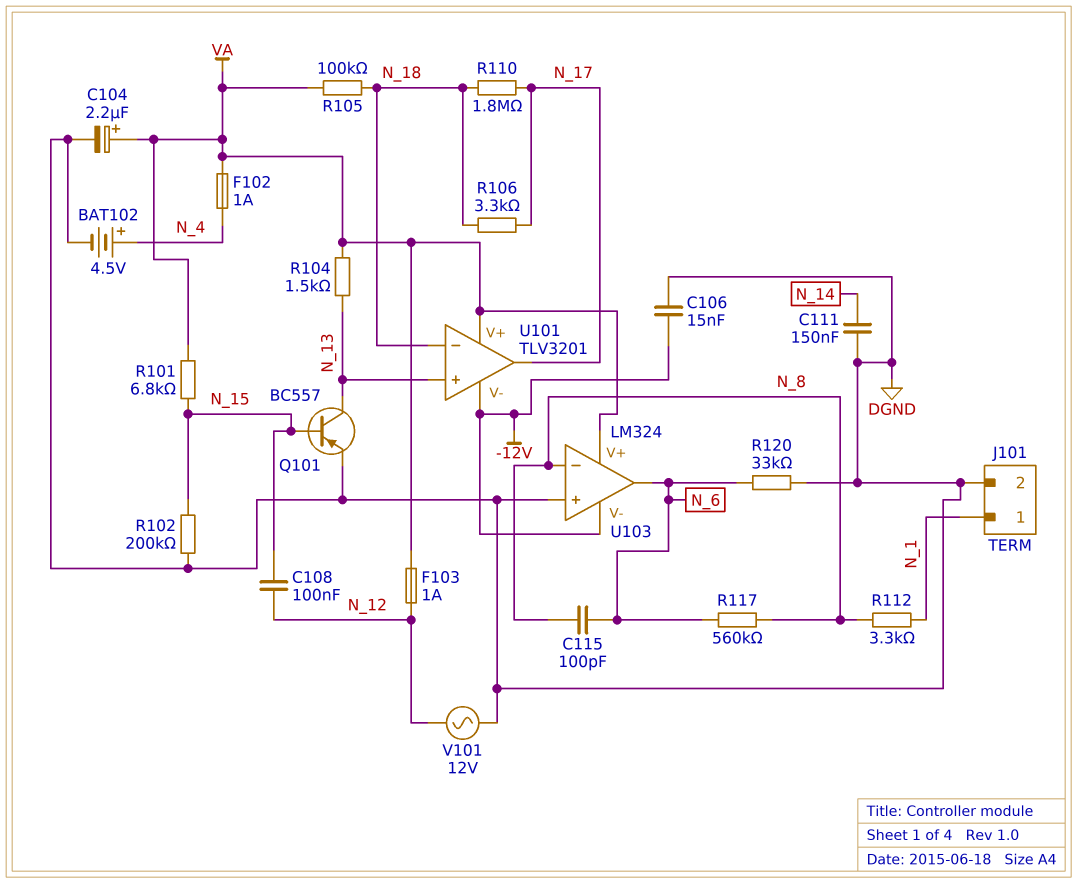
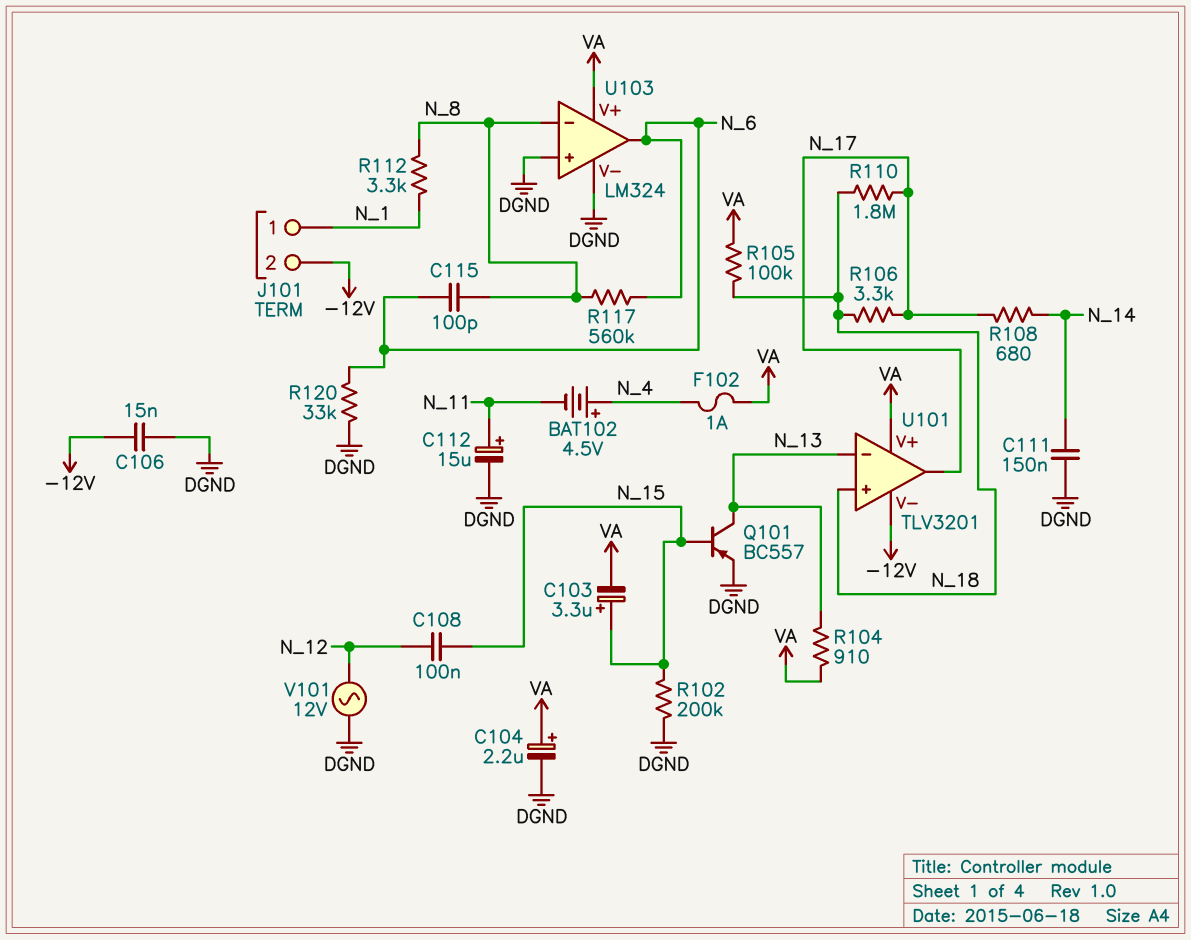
BAT102: 4.5V (plus N_4, minus DGND) -> 4.5V (plus N_4, minus N_11)
C103: none -> 3.3uF (plus N_15, minus VA)
C112: none -> 15uF (plus N_11, minus DGND)
F103: 1A (N_12, VA) -> none
J101 pin 2: DGND -> -12V
R101: 6.8k (N_15, VA) -> none
R104: 1.5k (N_13, VA) -> 910 (N_13, VA)
R108: none -> 680 (N_14, N_17)
U101 pin in+: N_13 -> N_18
U101 pin in-: N_18 -> N_13
U103 pin V-: -12V -> DGND

